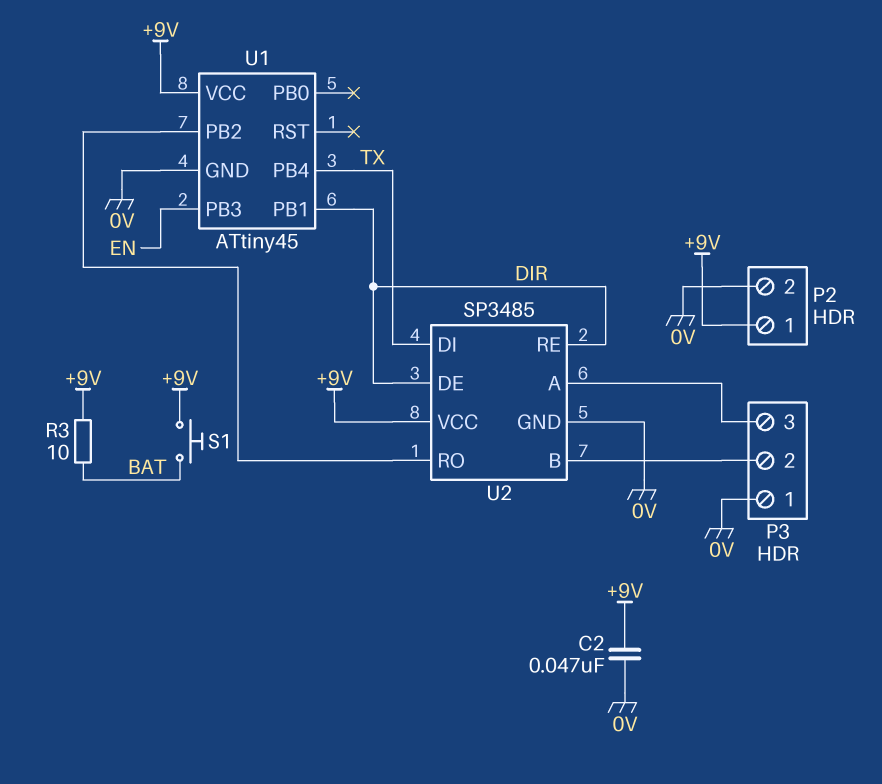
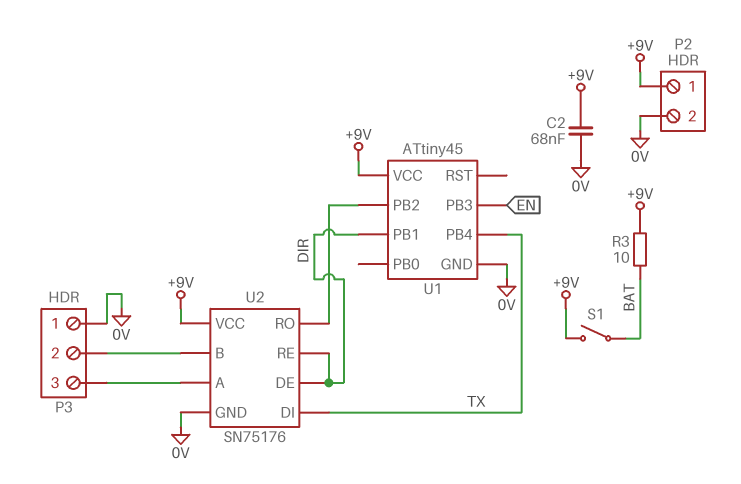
C2: 47nF (+9V, 0V) -> 68nF (+9V, 0V)
S1: button (+9V, BAT) -> switch (+9V, BAT)
U2: SP3485 -> SN75176

